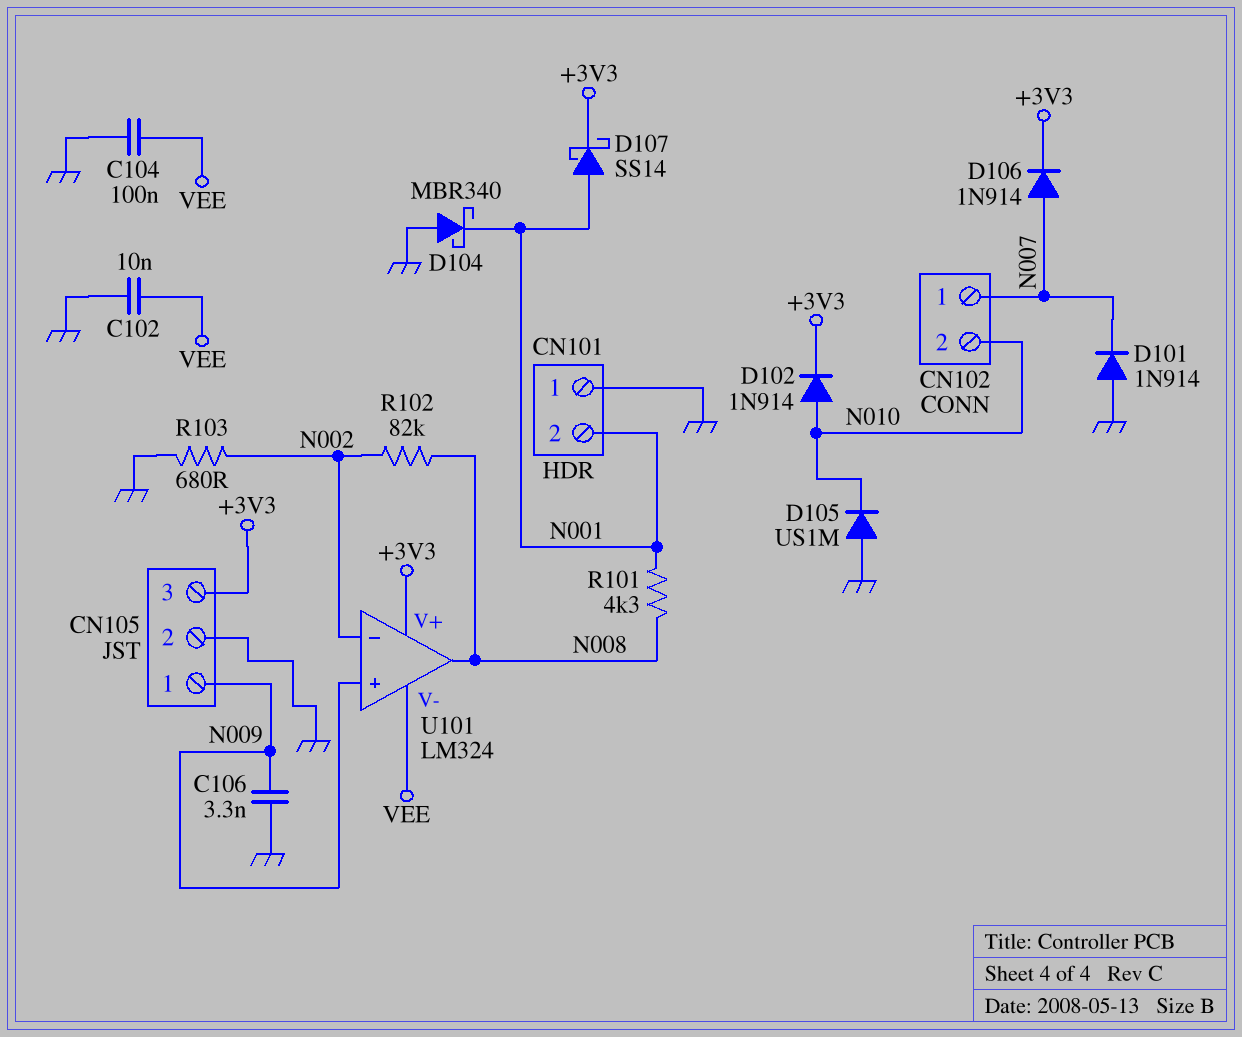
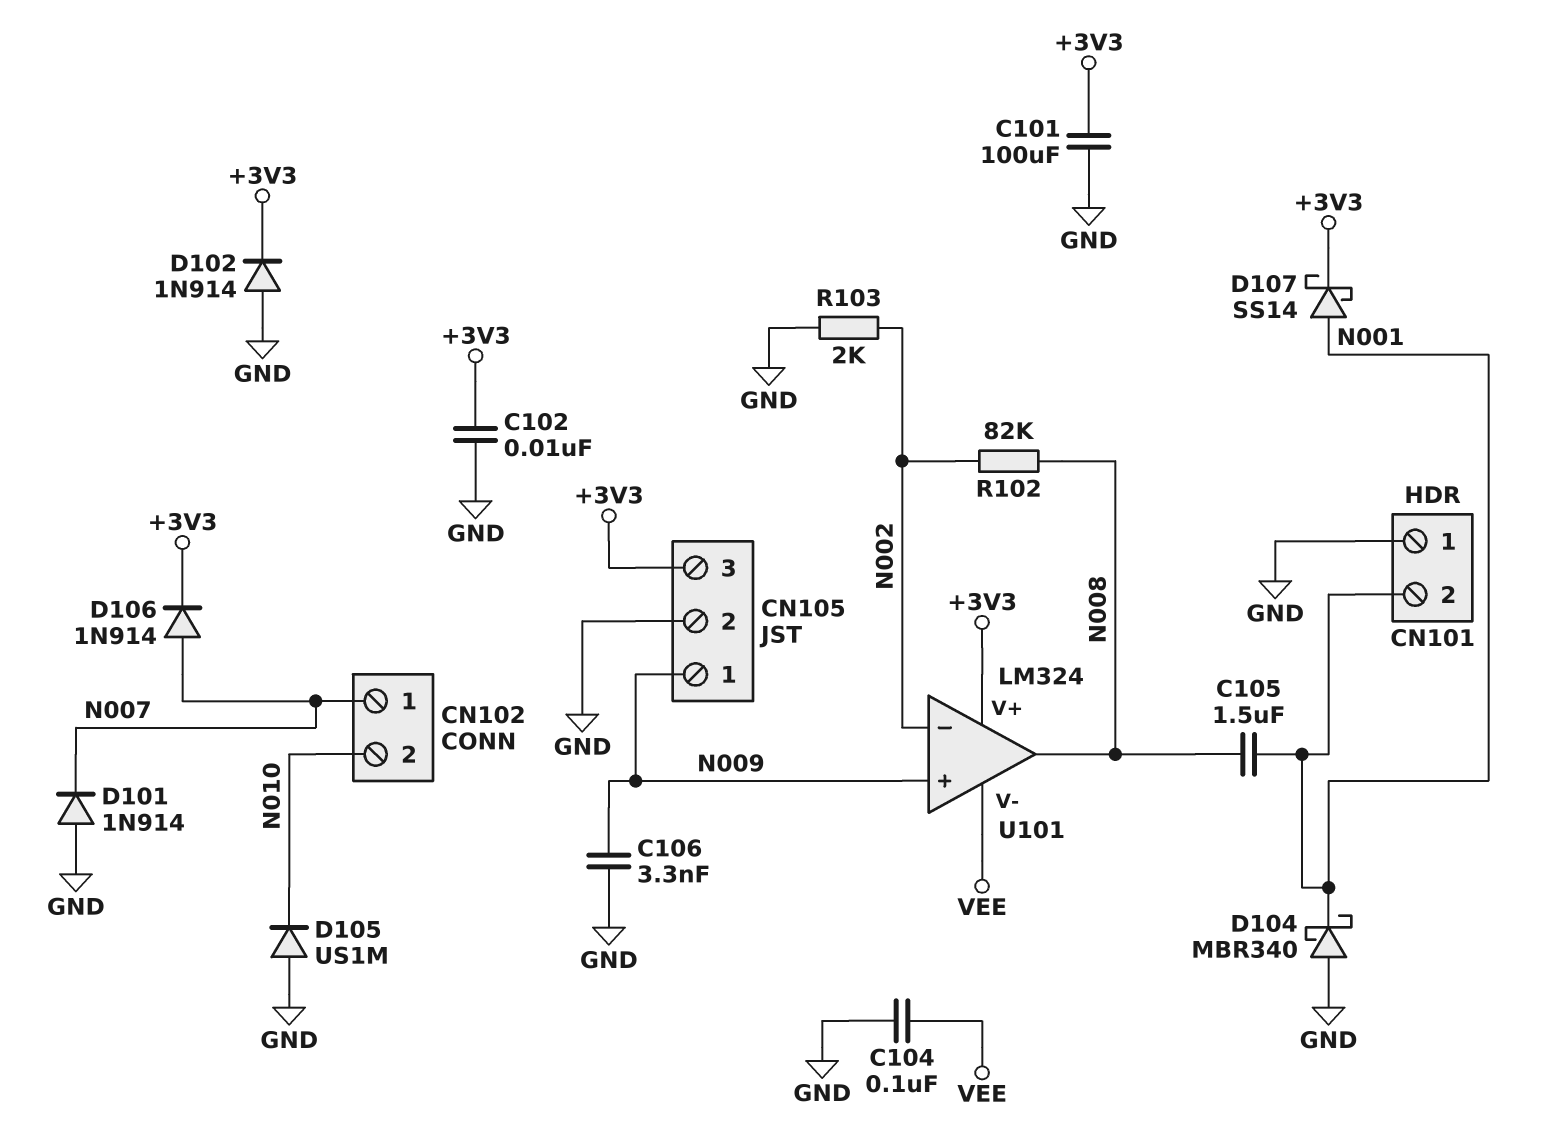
C101: none -> 100uF (+3V3, GND)
C102: 10nF (GND, VEE) -> 10nF (+3V3, GND)
C105: none -> 1.5uF (N001, N008)
D102: diode 1N914 (A N010, K +3V3) -> diode 1N914 (A GND, K +3V3)
R101: 4.3k (N001, N008) -> none
R103: 680 (GND, N002) -> 2k (GND, N002)

